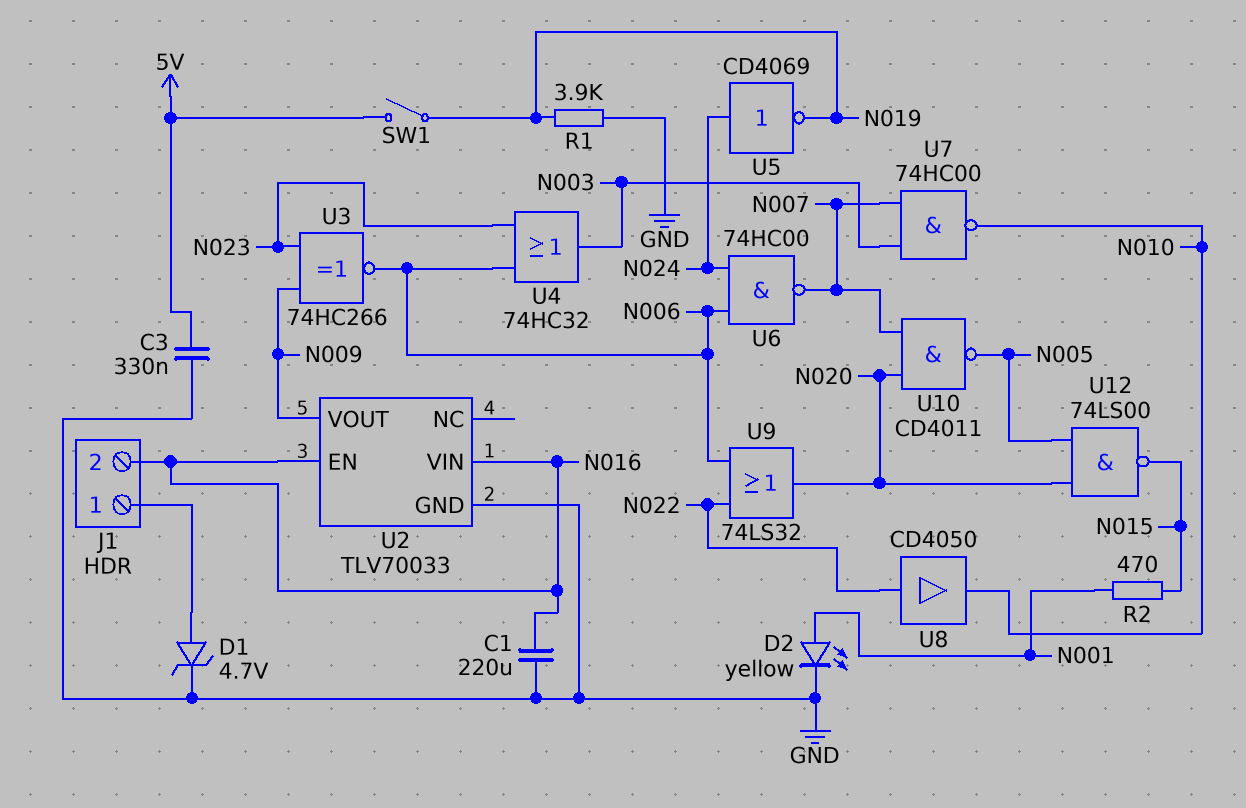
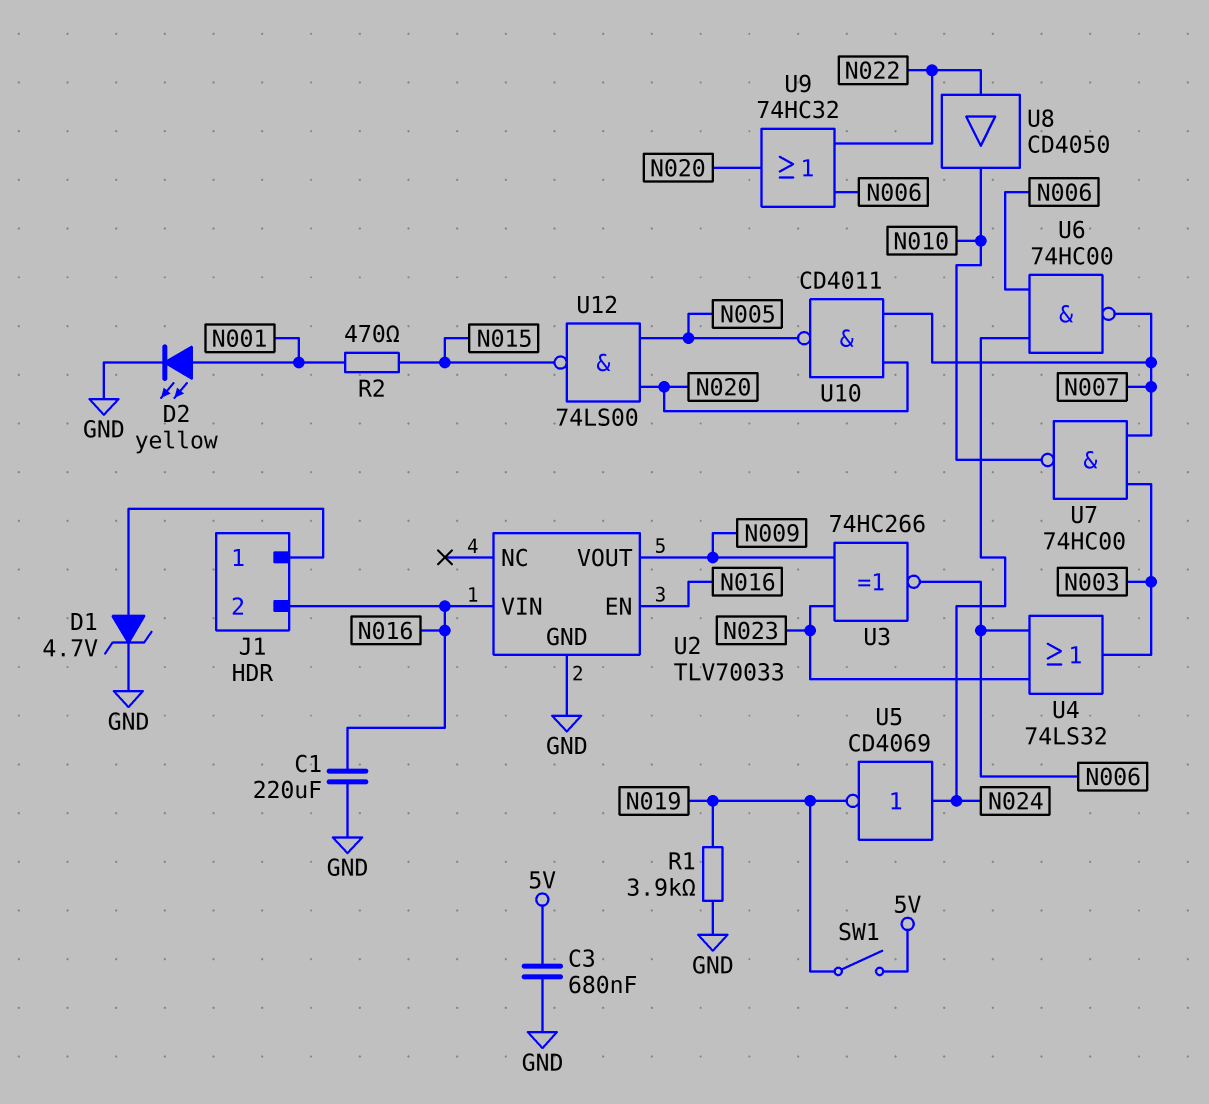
C3: 330nF (5V, GND) -> 680nF (5V, GND)
U4: OR 74HC32 (in N006, in N023, out N003) -> OR 74LS32 (in N006, in N023, out N003)
U9: OR 74LS32 (in N006, in N022, out N020) -> OR 74HC32 (in N006, in N022, out N020)

